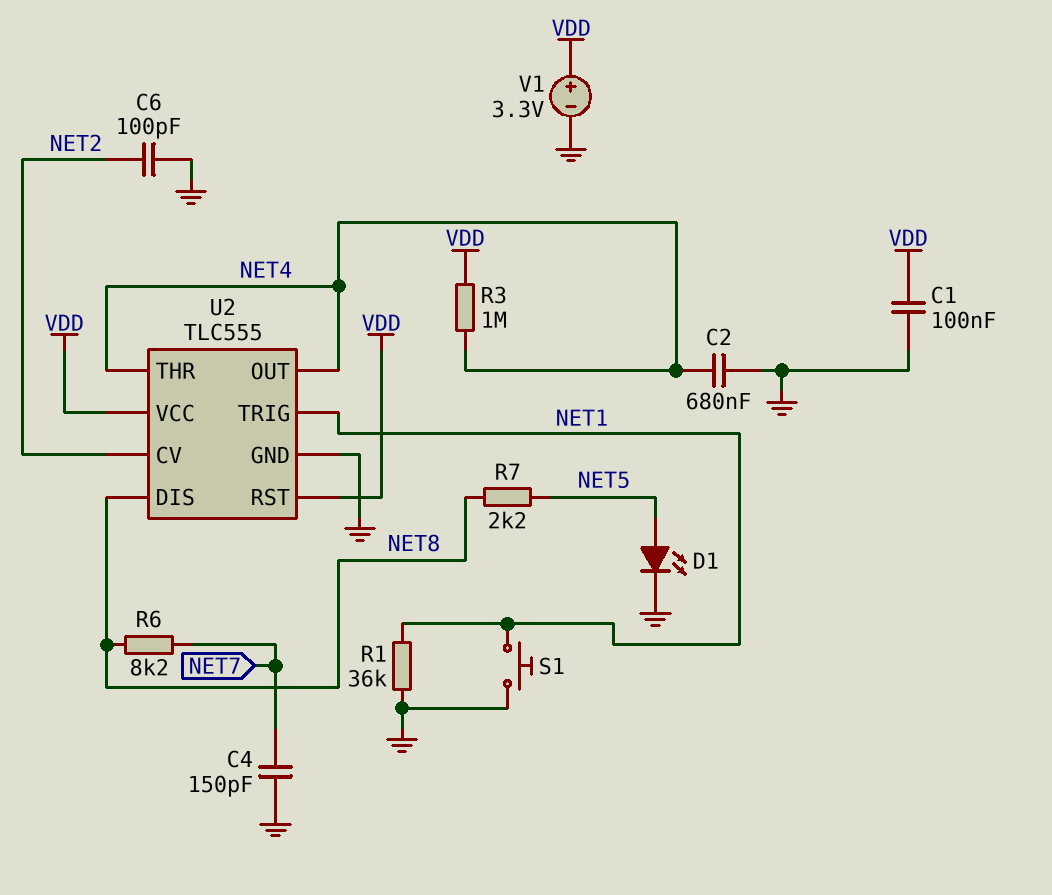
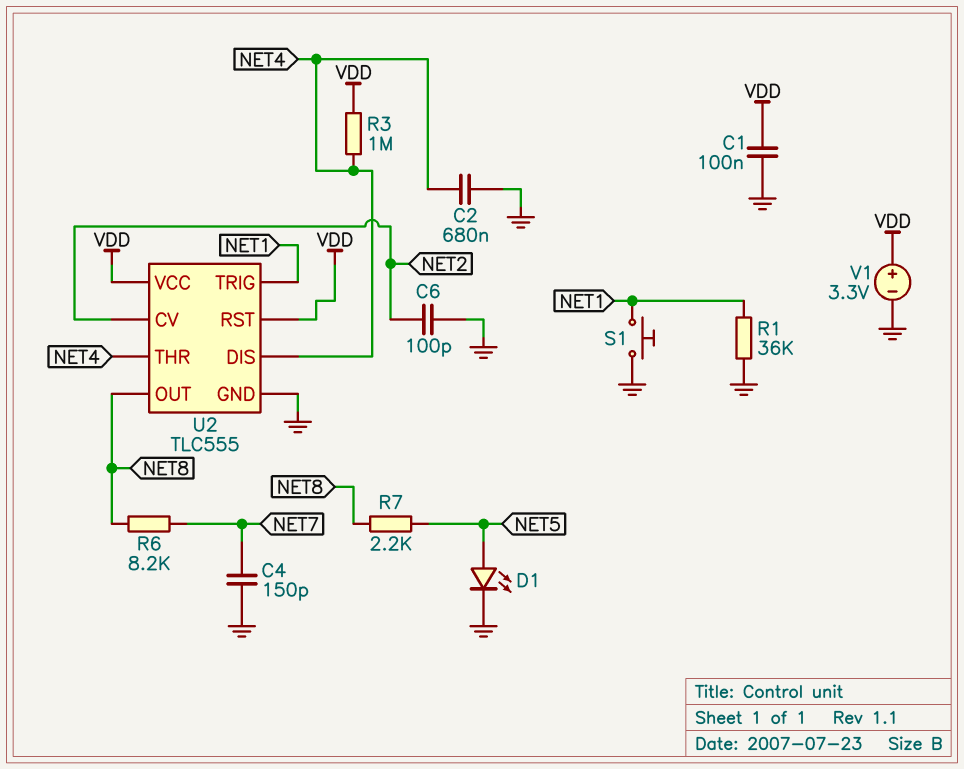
U2 pin DIS: NET8 -> NET4
U2 pin OUT: NET4 -> NET8

